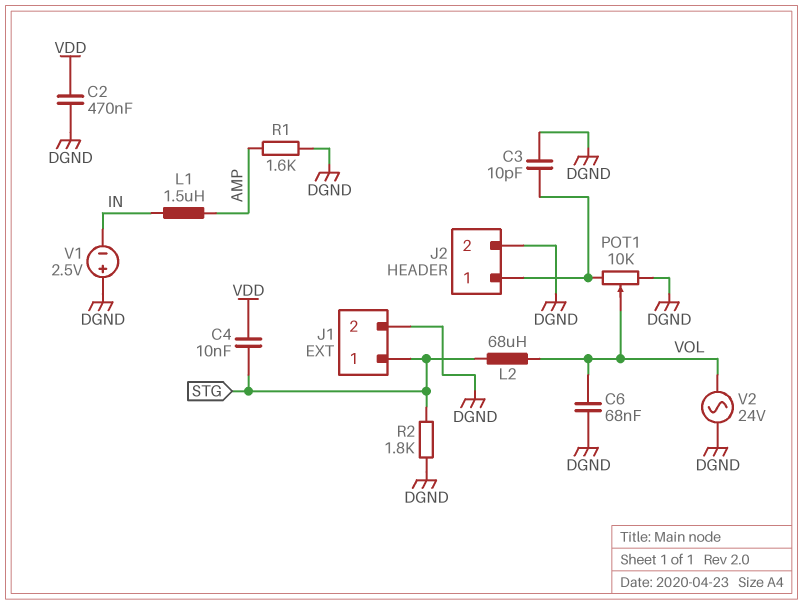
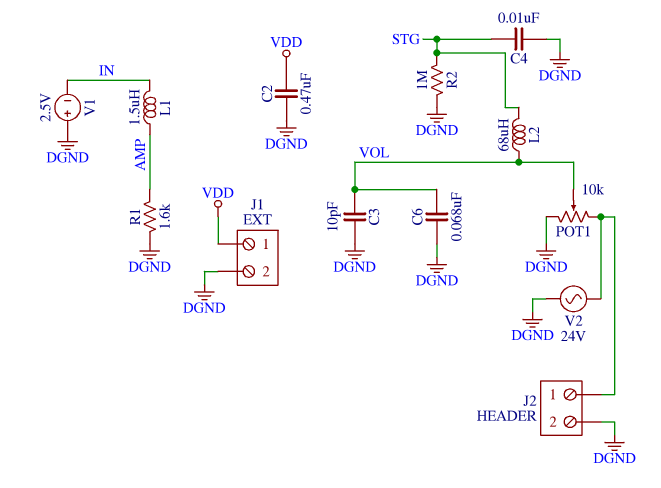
C3: 10pF (DGND, J2/1) -> 10pF (DGND, VOL)
C4: 10nF (STG, VDD) -> 10nF (DGND, STG)
J1 pin 1: STG -> VDD
R2: 1.8k (DGND, STG) -> 1M (DGND, STG)
V2: AC 24V (DGND, VOL) -> AC 24V (DGND, J2/1)

